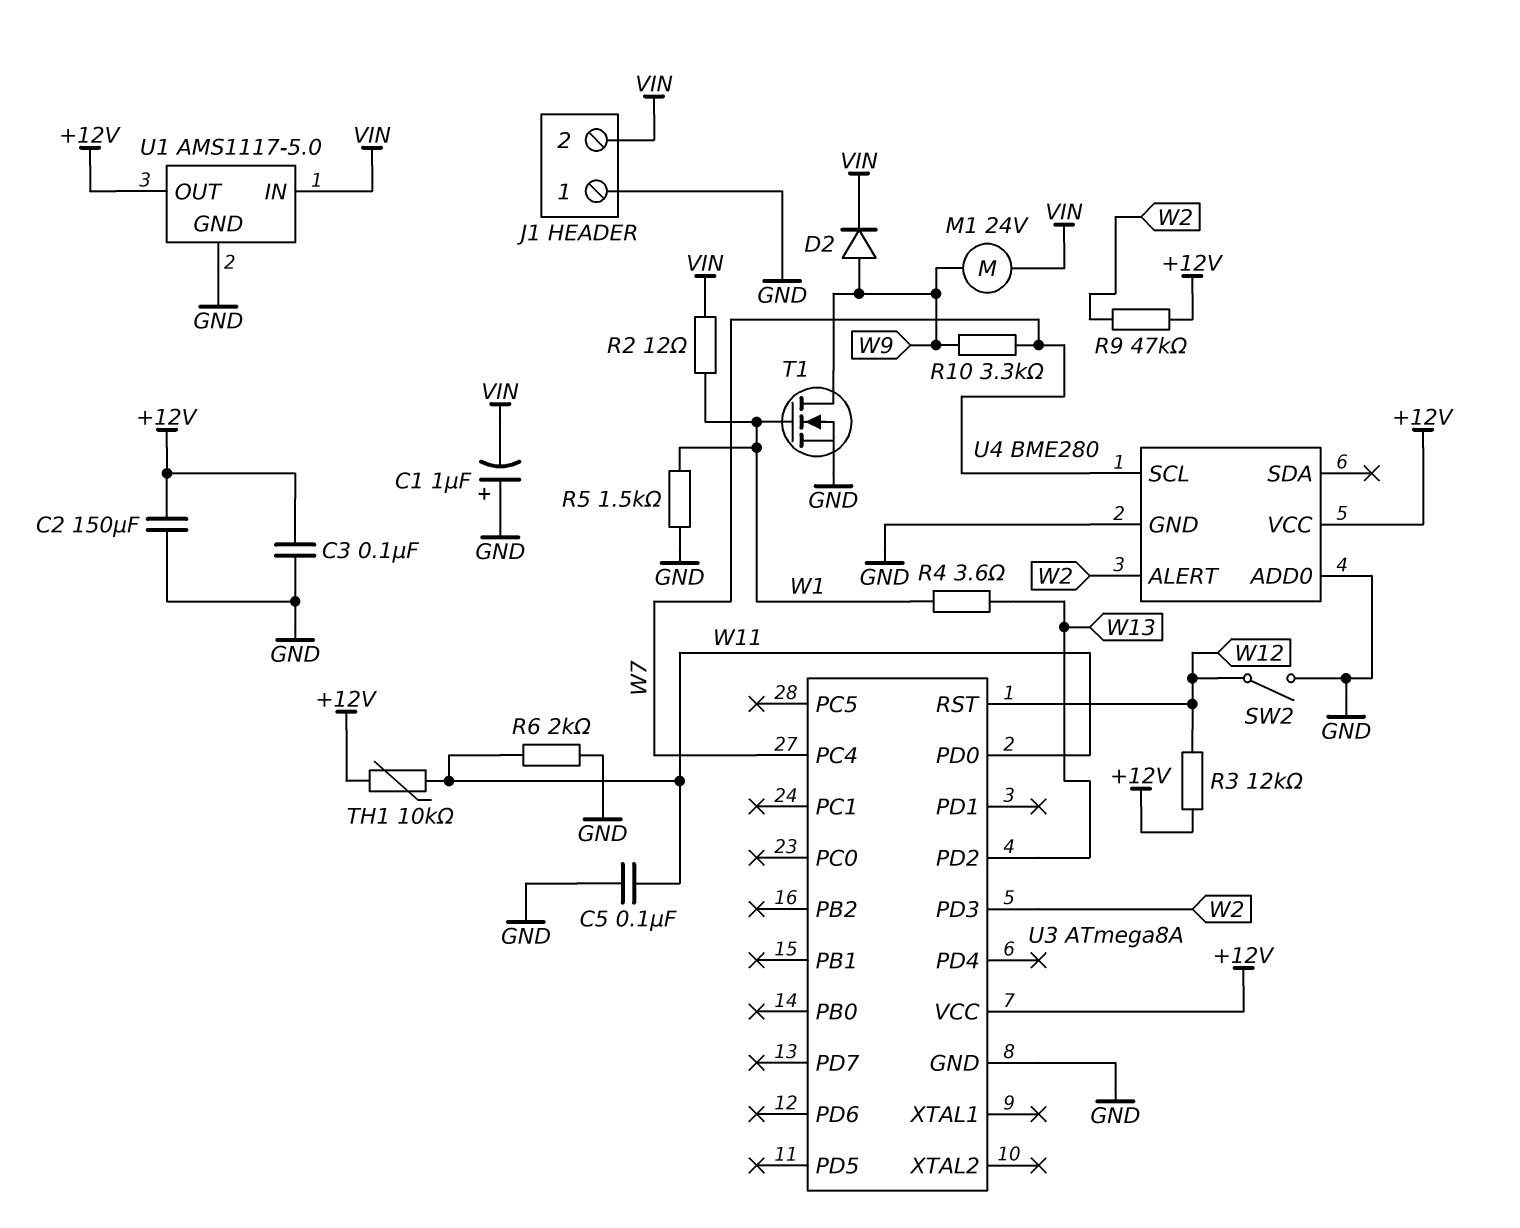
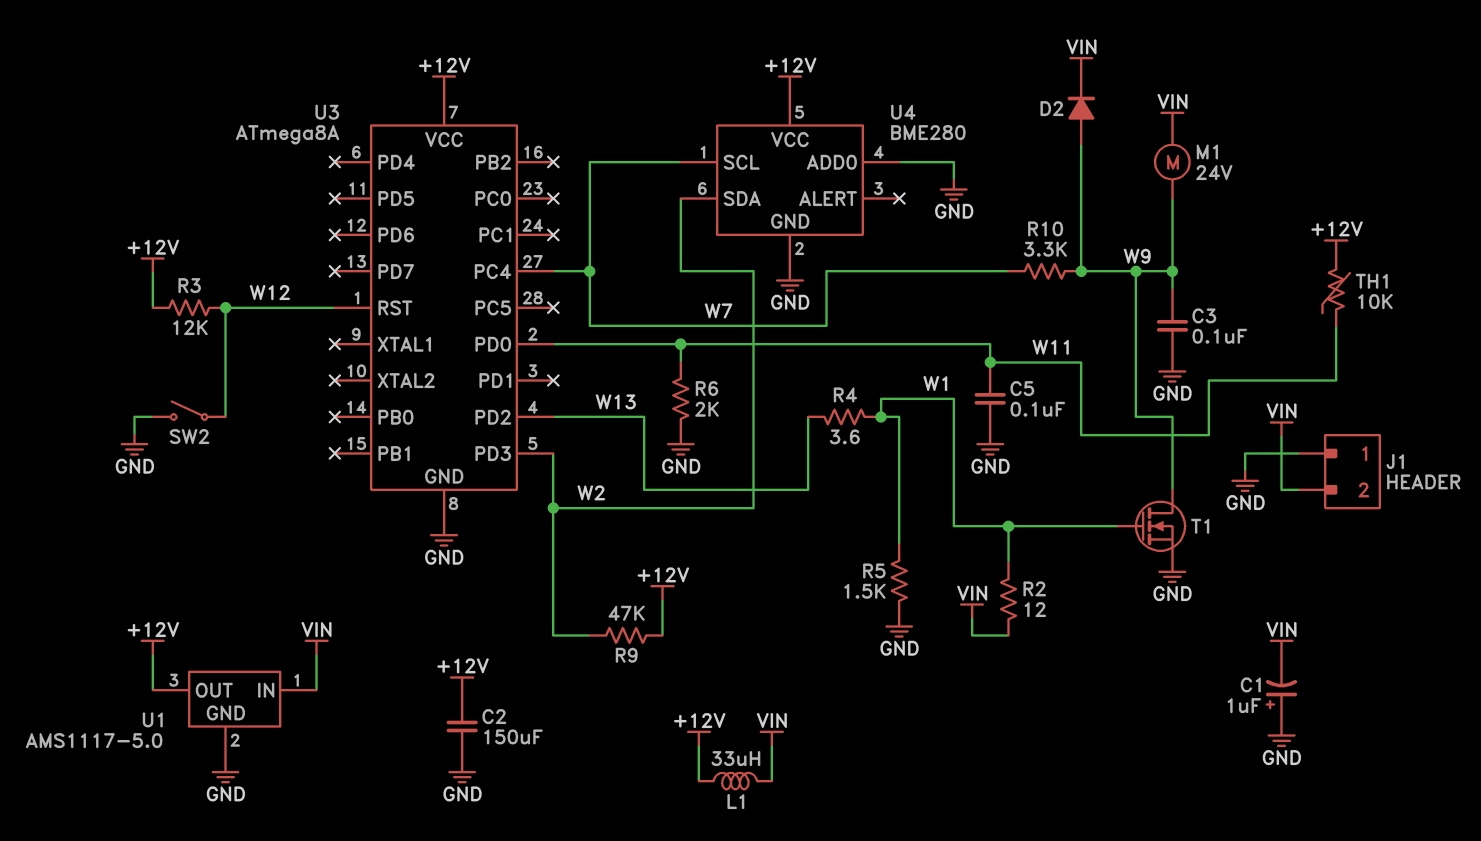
C3: 100nF (+12V, GND) -> 100nF (GND, W9)
L1: none -> 33uH (+12V, VIN)
U4 pin ALERT: W2 -> none
U4 pin SDA: none -> W2

